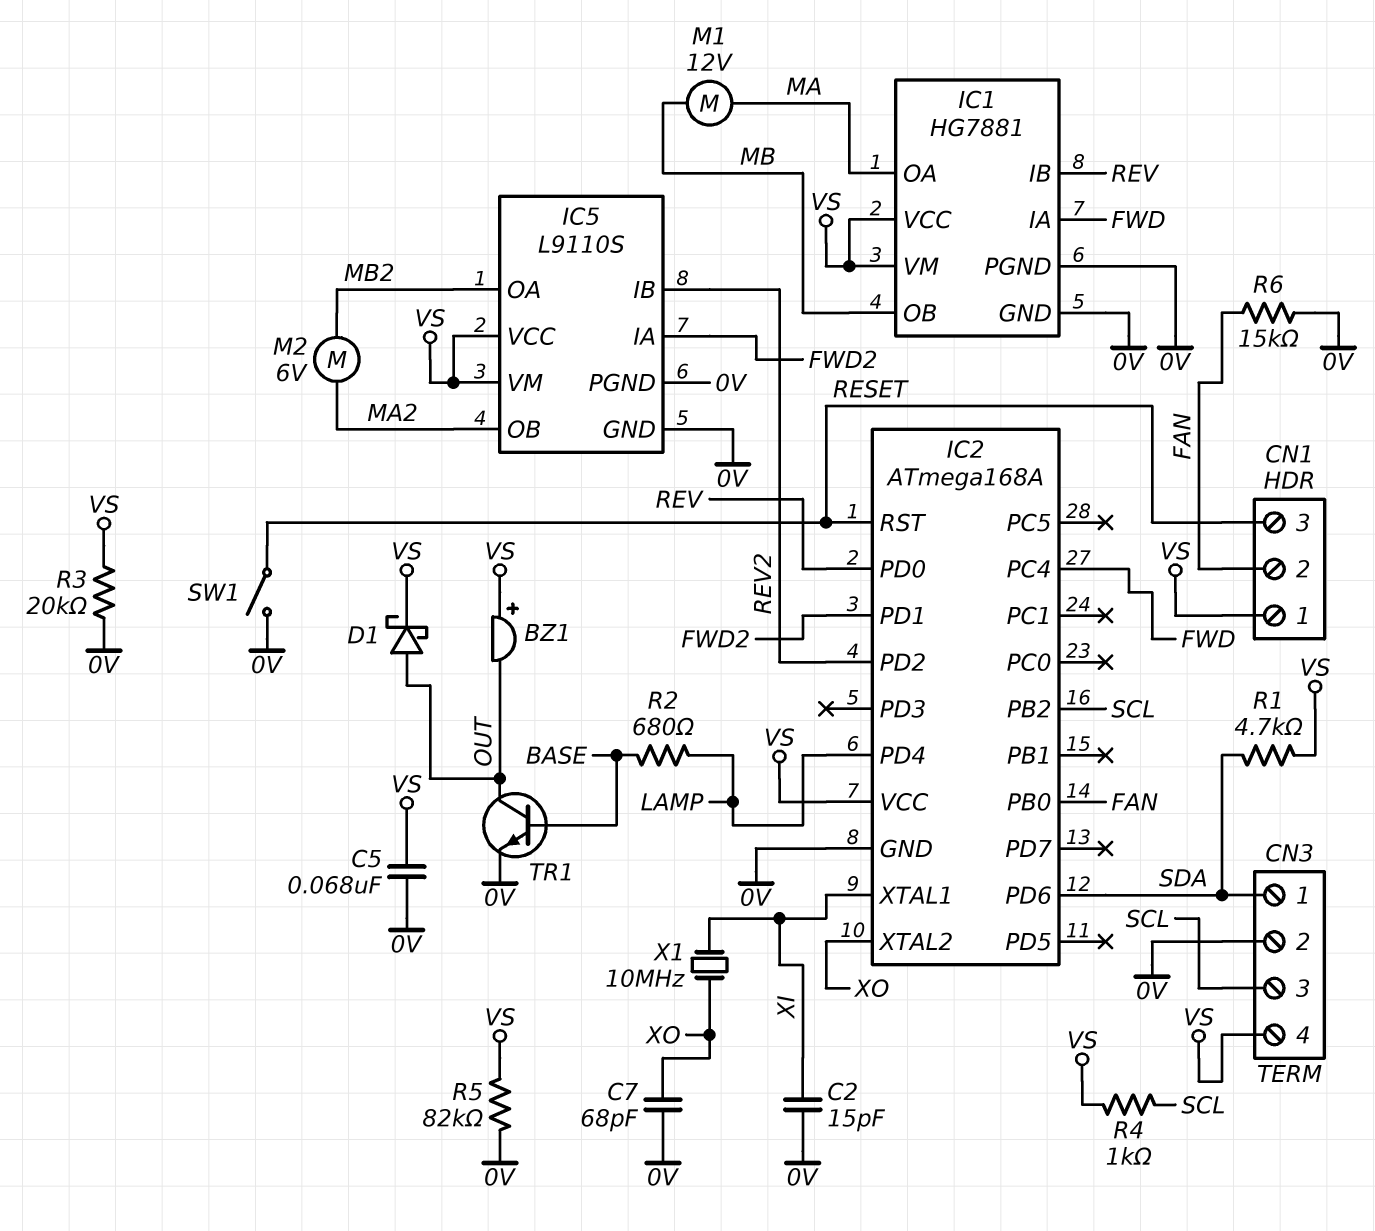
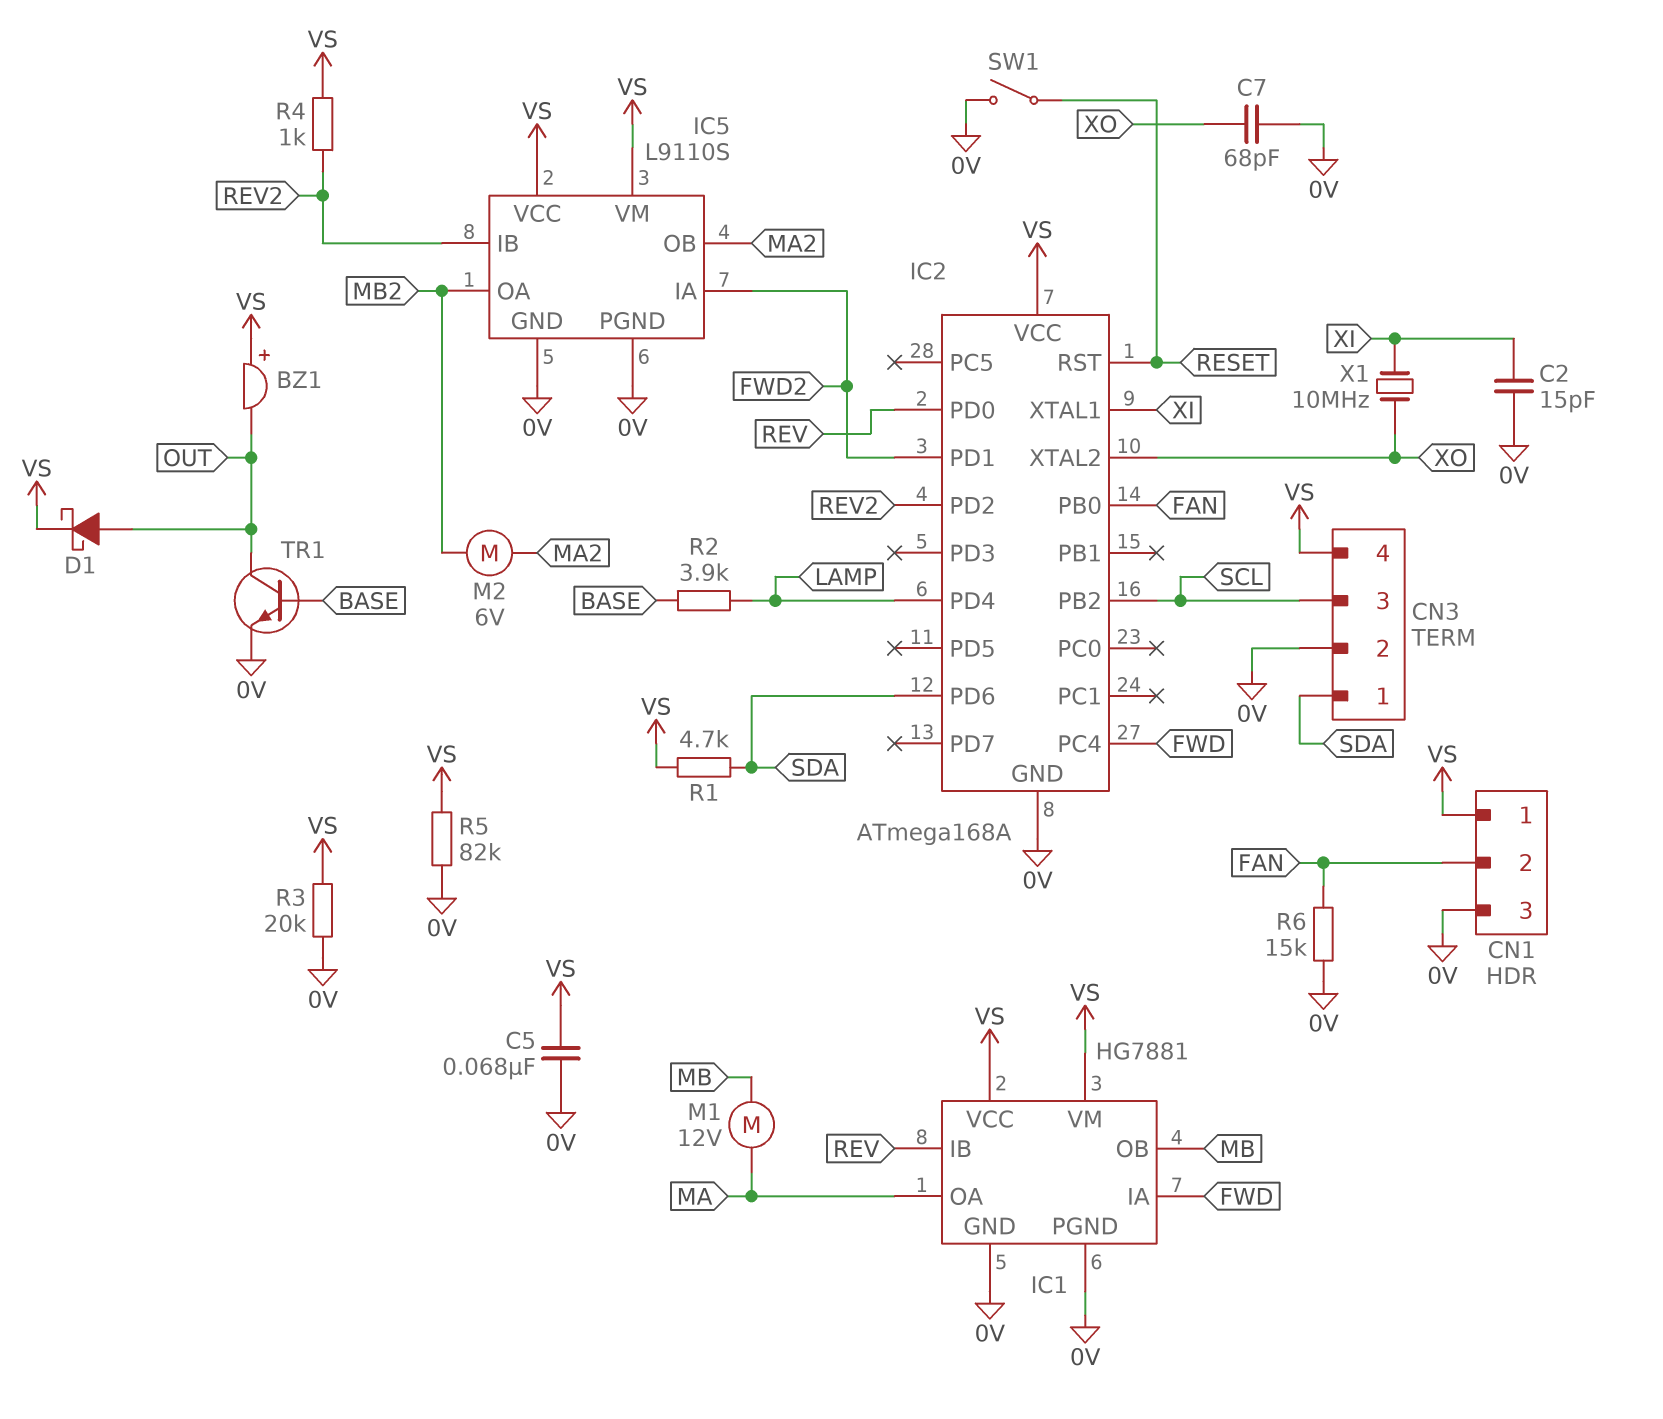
CN1 pin 3: RESET -> 0V
R2: 680 (BASE, LAMP) -> 3.9k (BASE, LAMP)
R4: 1k (SCL, VS) -> 1k (REV2, VS)

